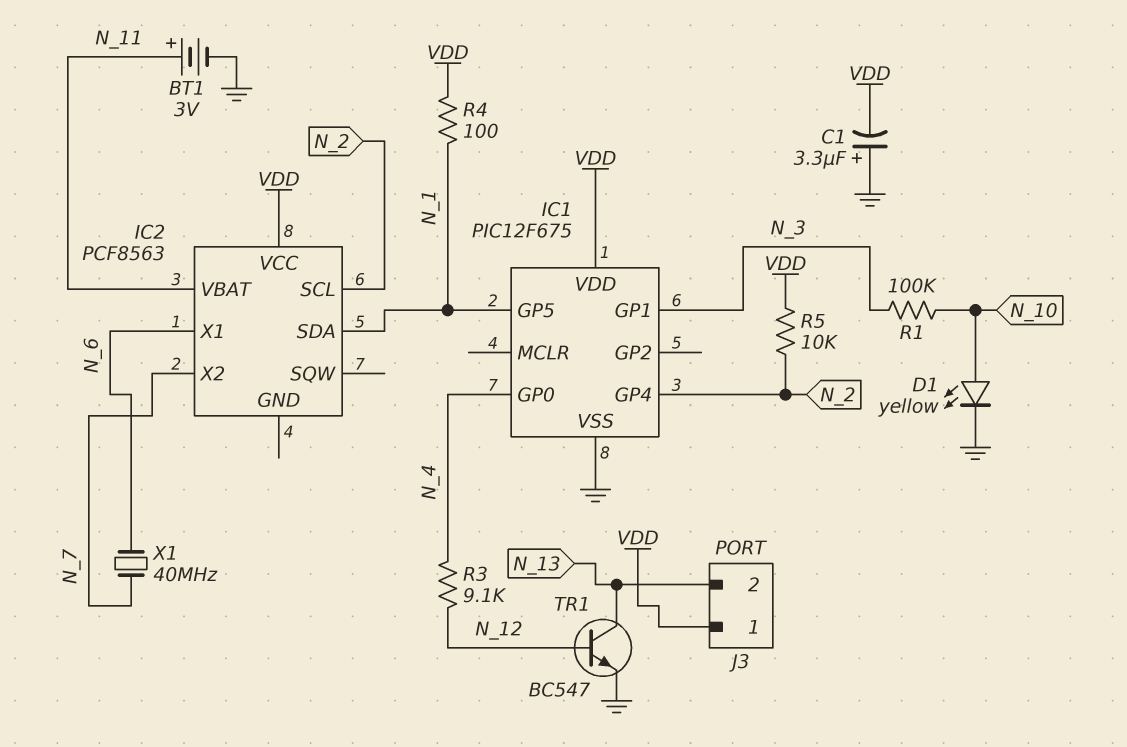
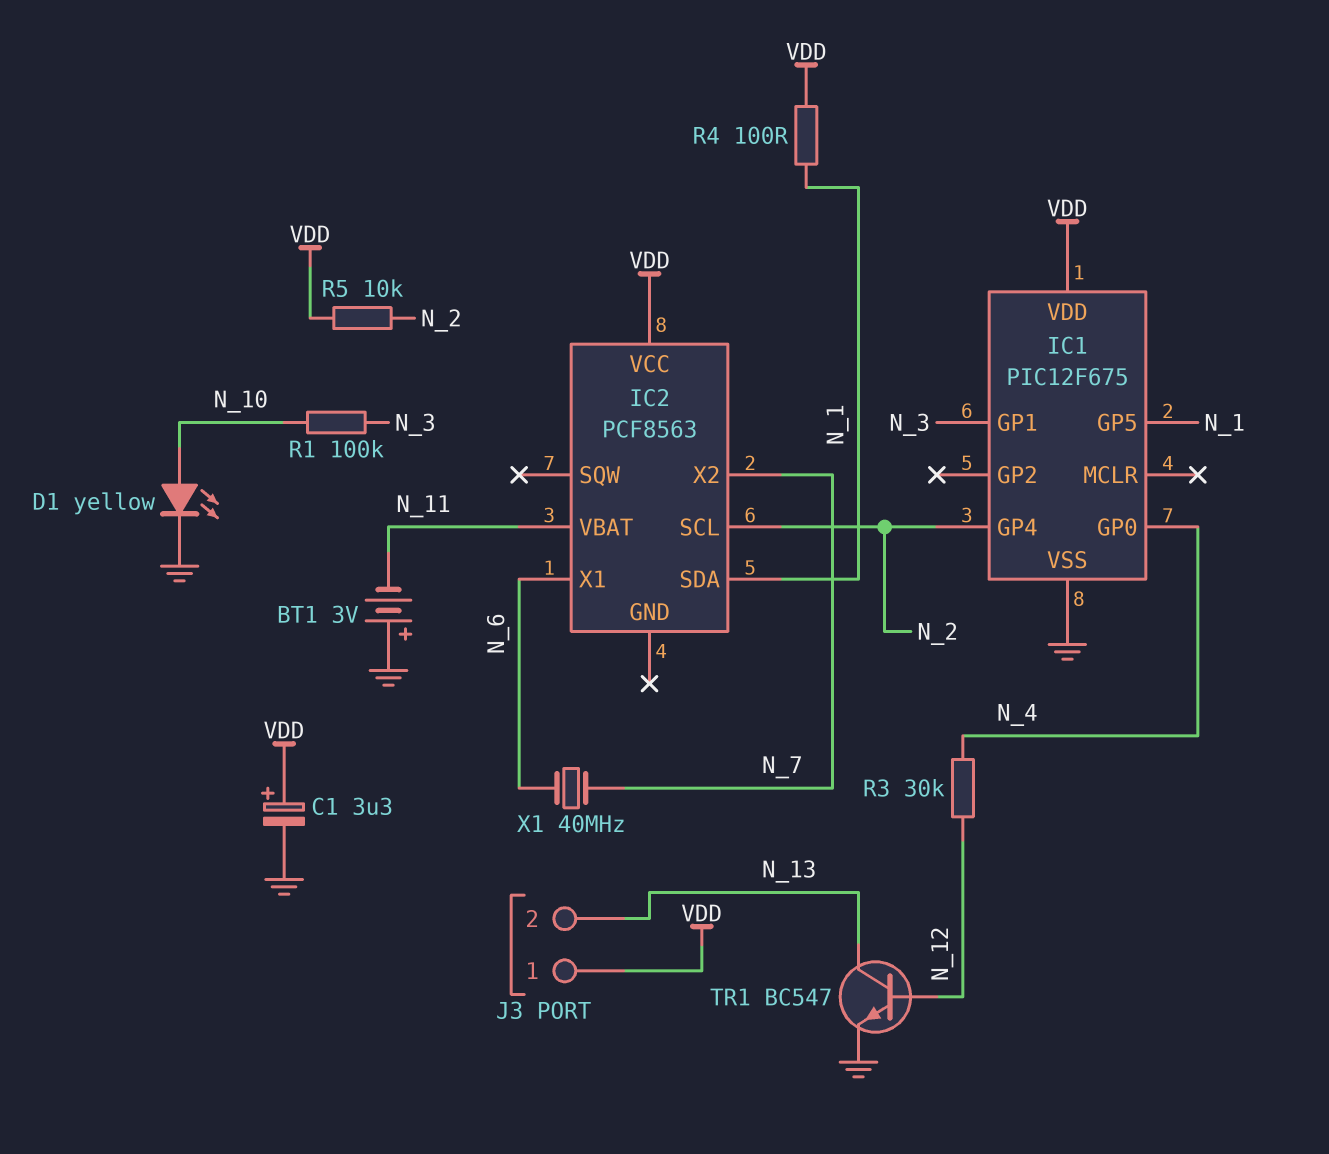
BT1: 3V (plus N_11, minus GND) -> 3V (plus GND, minus N_11)
C1: 3.3uF (plus GND, minus VDD) -> 3.3uF (plus VDD, minus GND)
R3: 9.1k (N_4, N_12) -> 30k (N_4, N_12)

